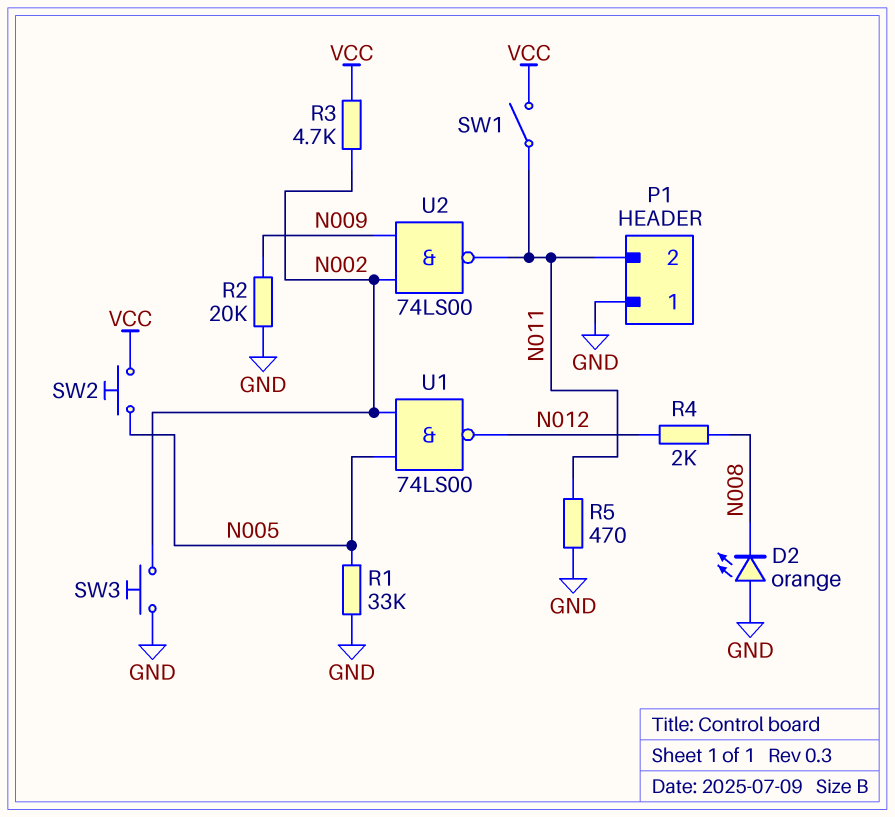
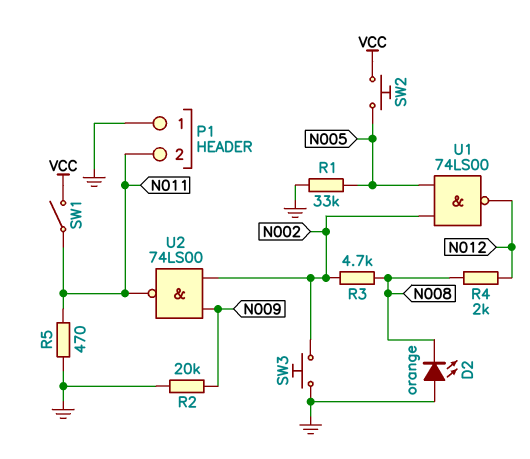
R3: 4.7k (N002, VCC) -> 4.7k (N002, N008)

